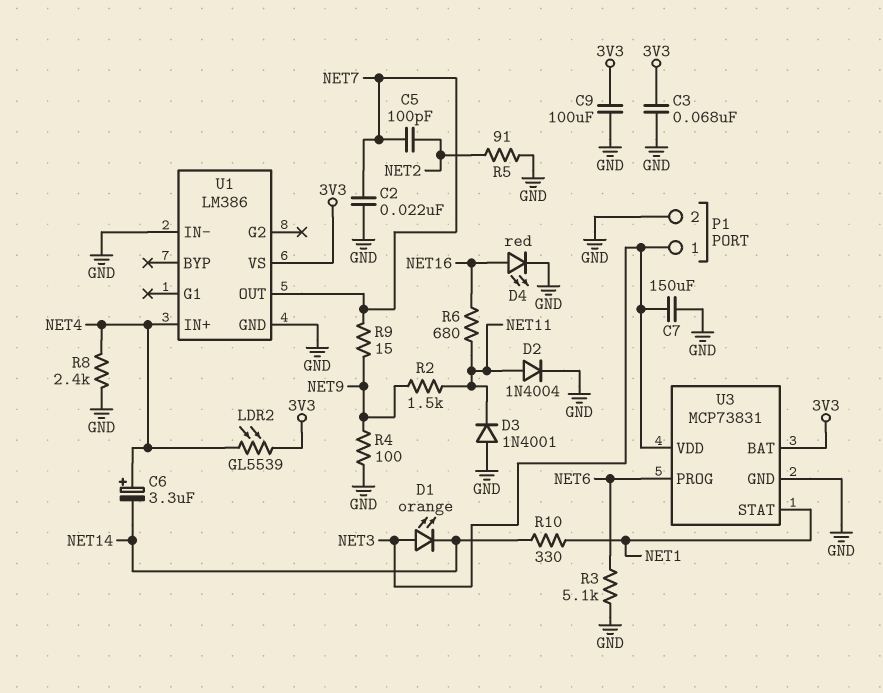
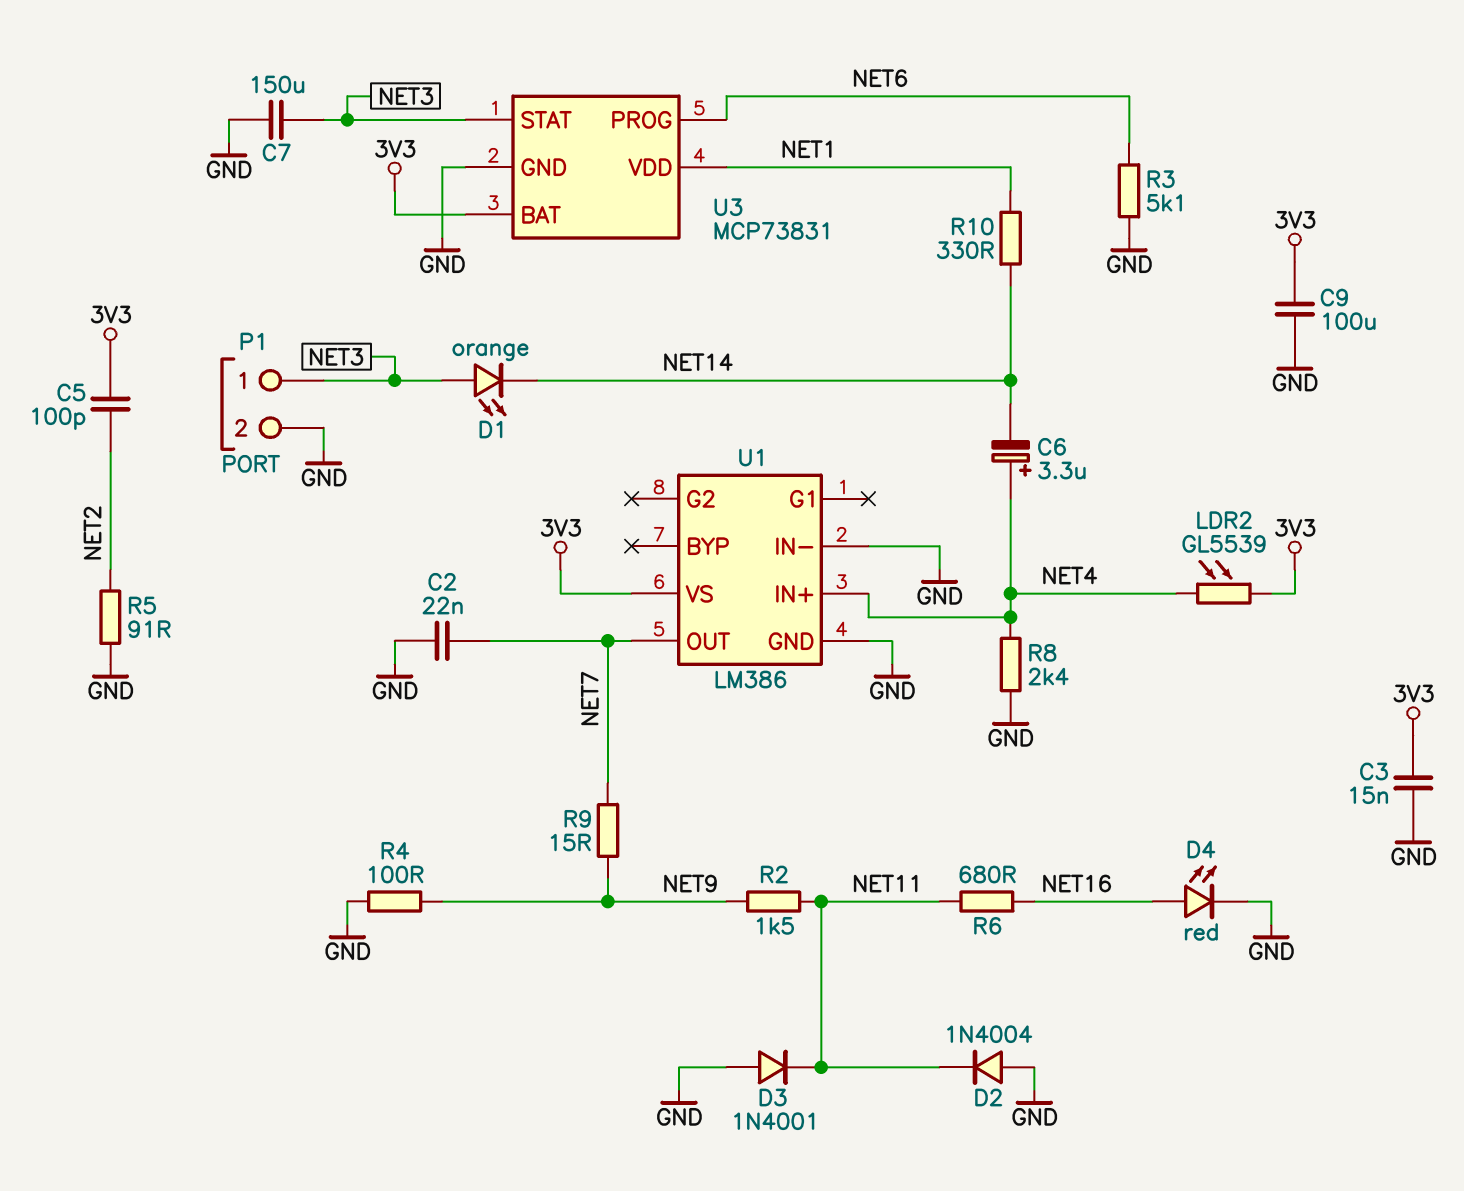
C3: 68nF (3V3, GND) -> 15nF (3V3, GND)
C5: 100pF (NET2, NET7) -> 100pF (3V3, NET2)
D2: diode 1N4004 (A NET11, K GND) -> diode 1N4004 (A GND, K NET11)
U3 pin STAT: NET1 -> NET3
U3 pin VDD: NET3 -> NET1

